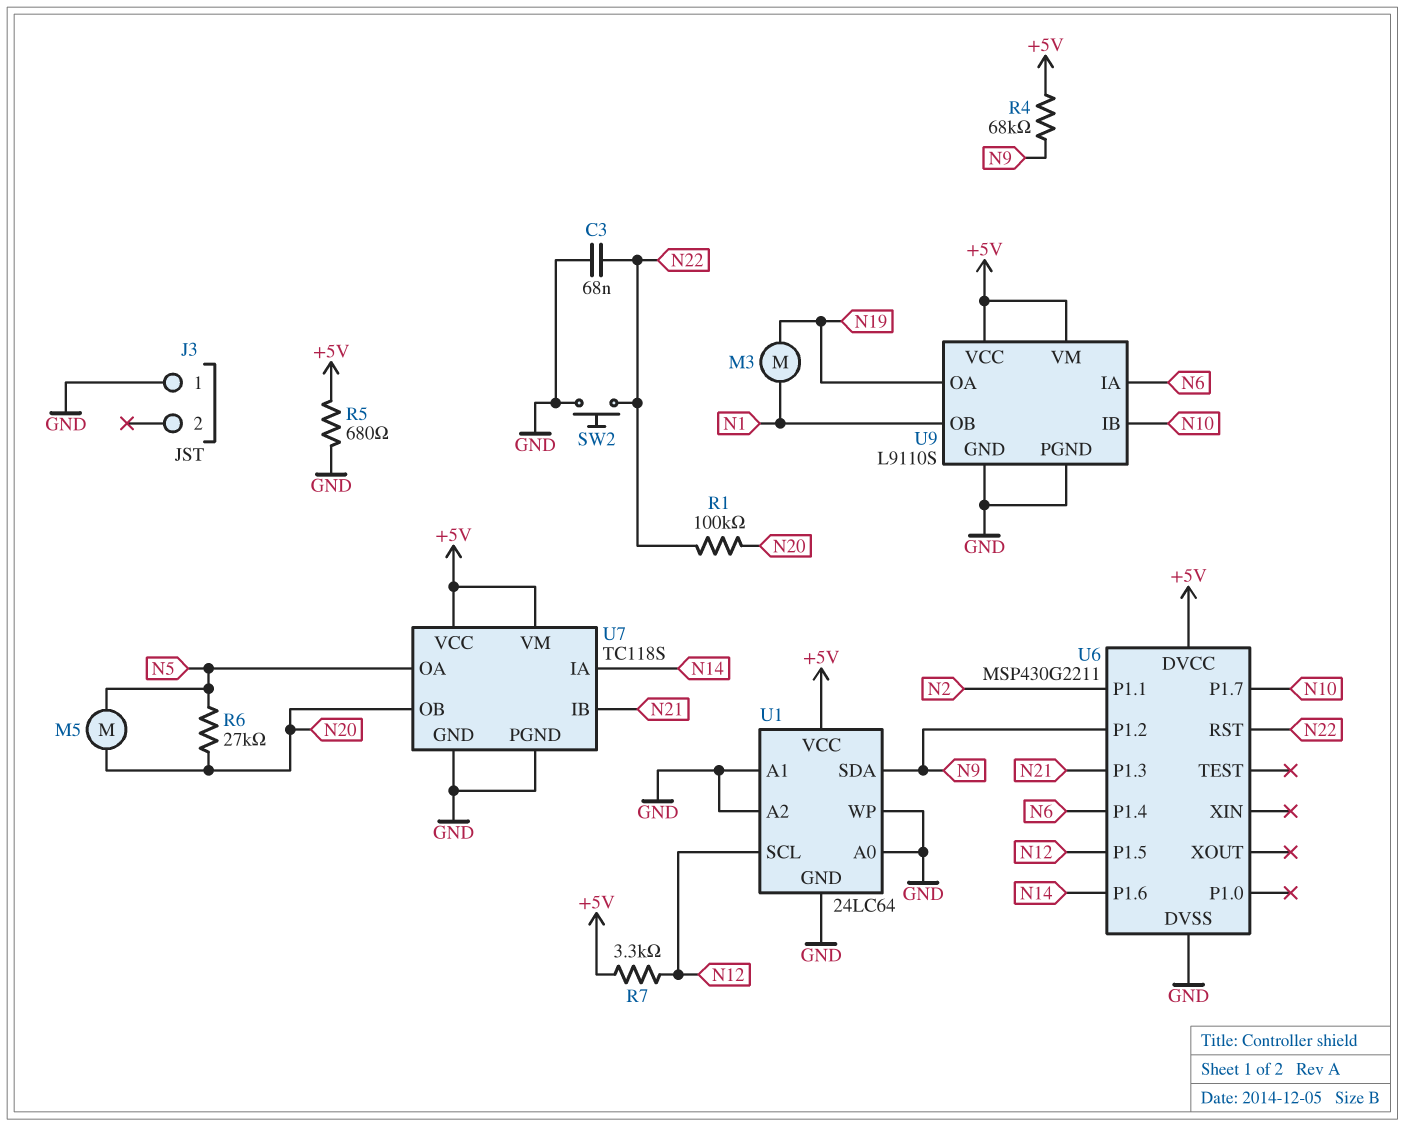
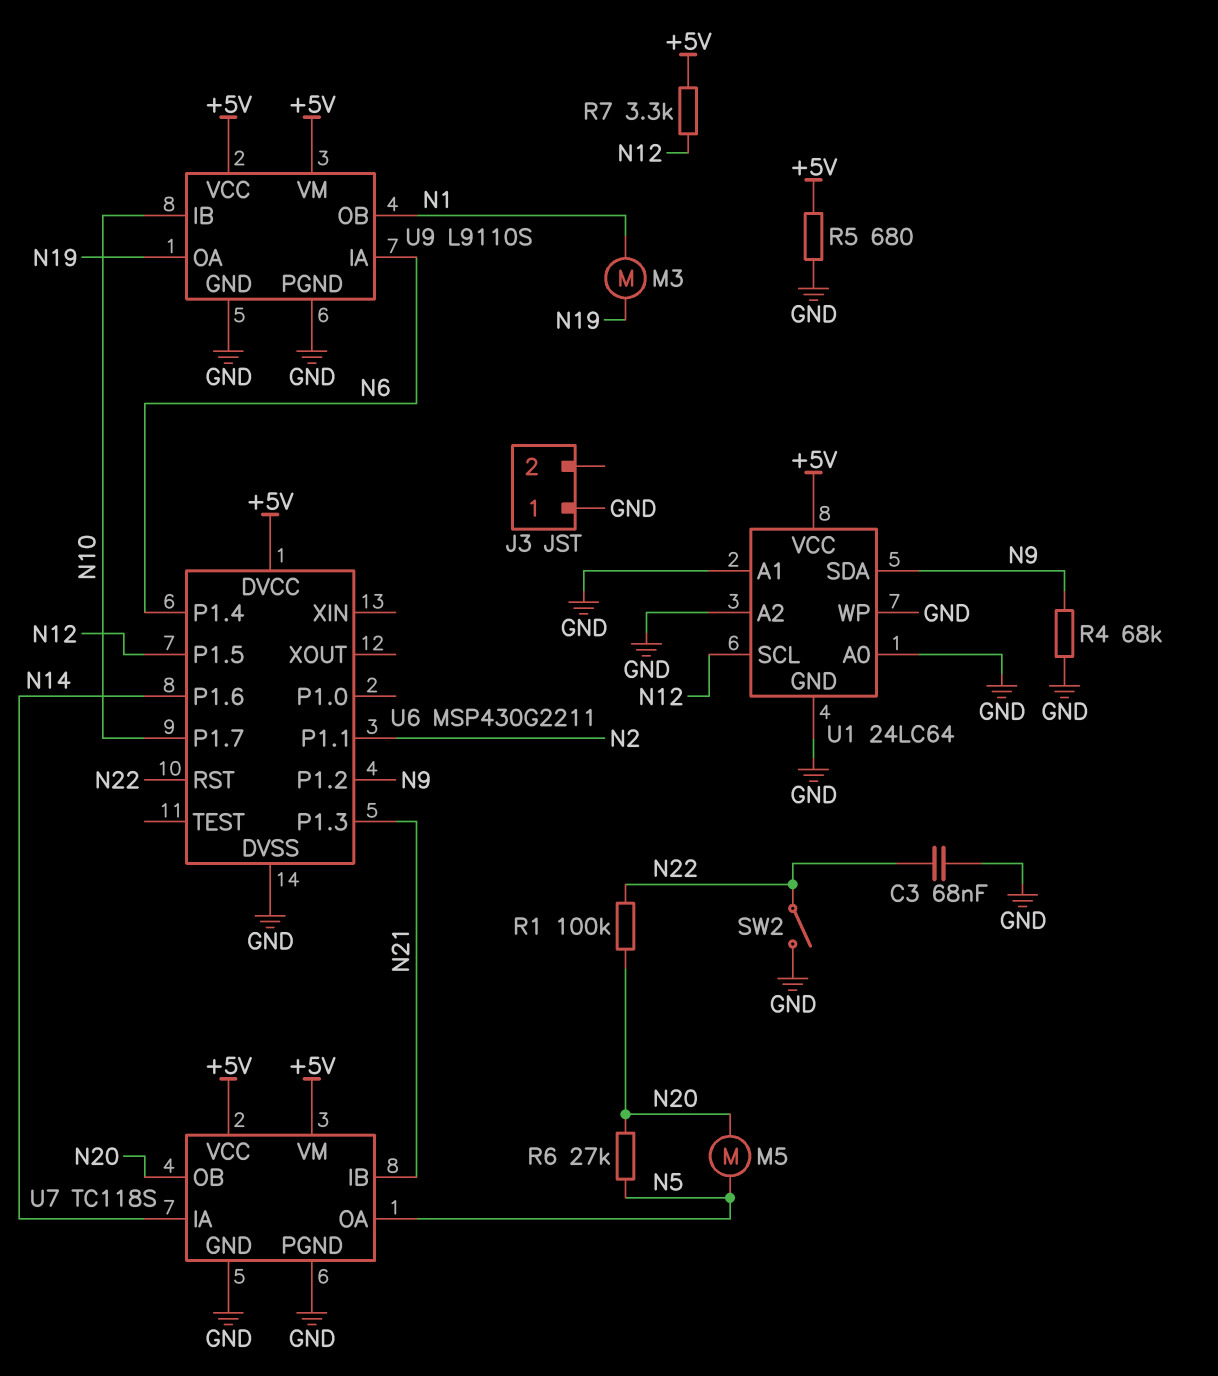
R4: 68k (+5V, N9) -> 68k (GND, N9)
SW2: button (GND, N22) -> switch (GND, N22)

